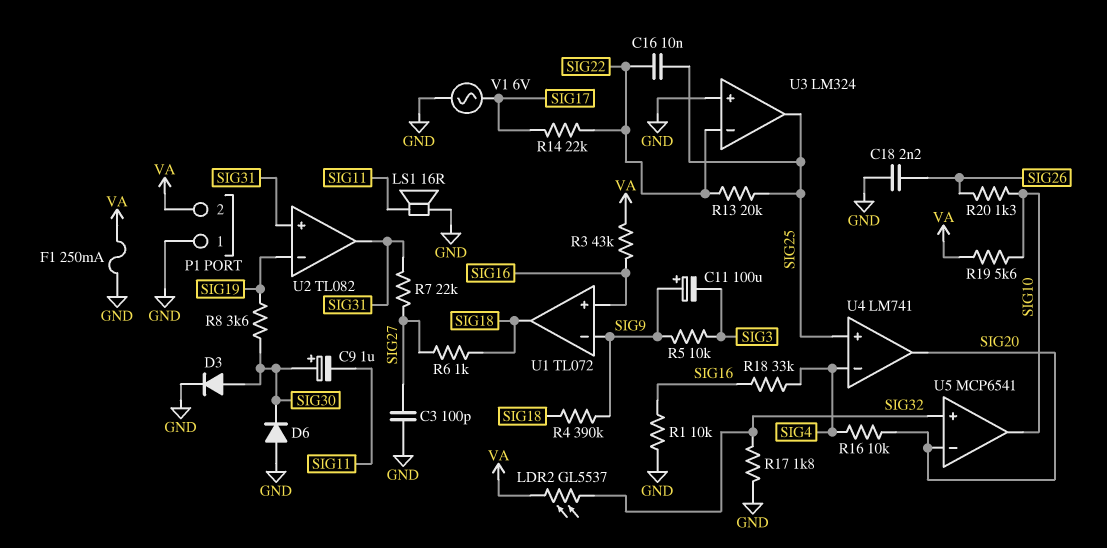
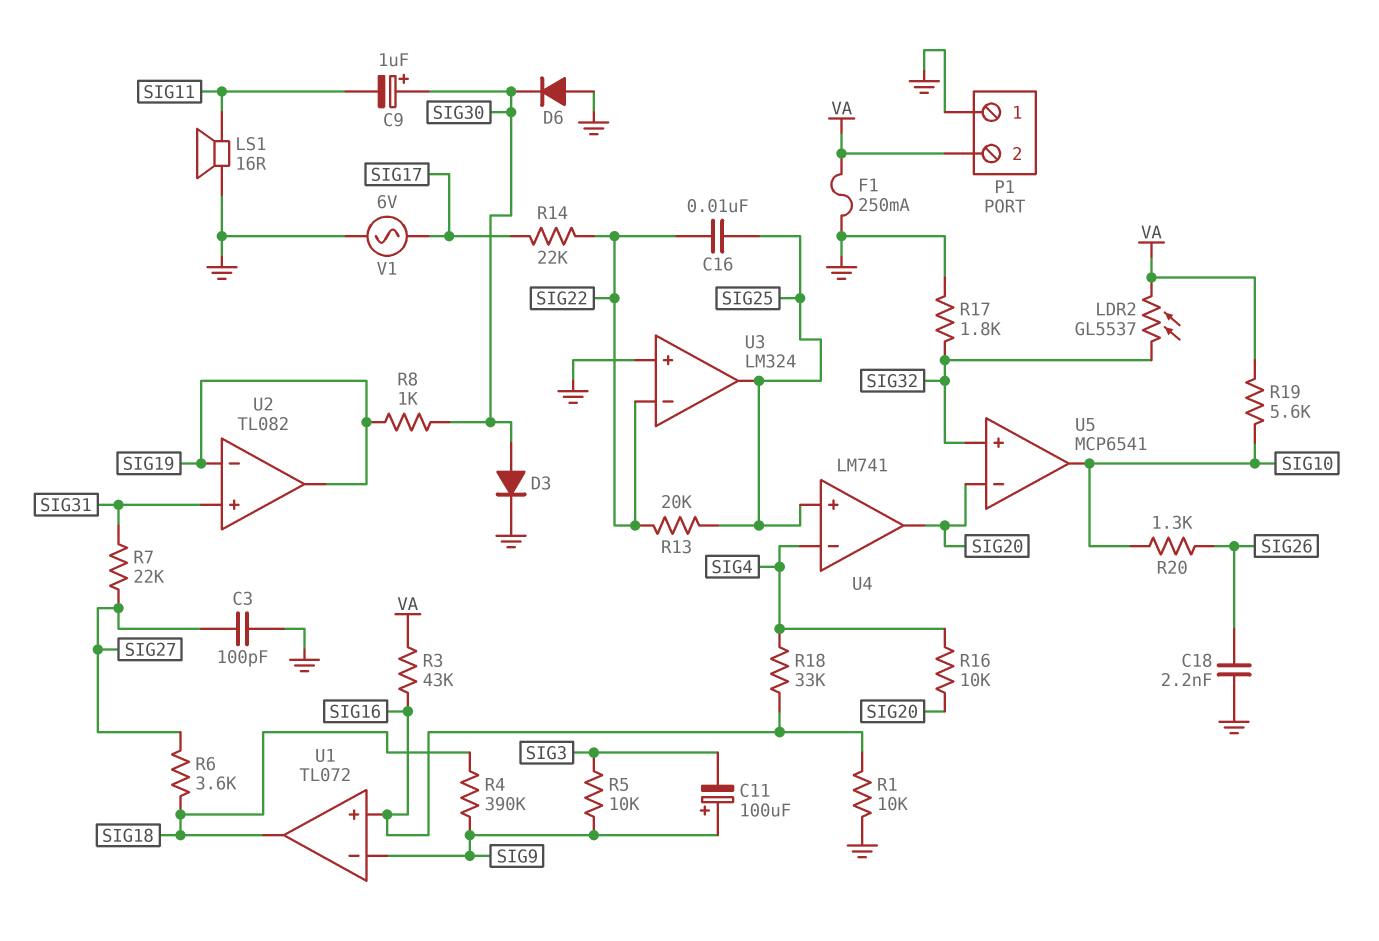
R6: 1k (SIG18, SIG27) -> 3.6k (SIG18, SIG27)
R8: 3.6k (SIG19, SIG30) -> 1k (SIG19, SIG30)
U2 pin out: SIG31 -> SIG19

